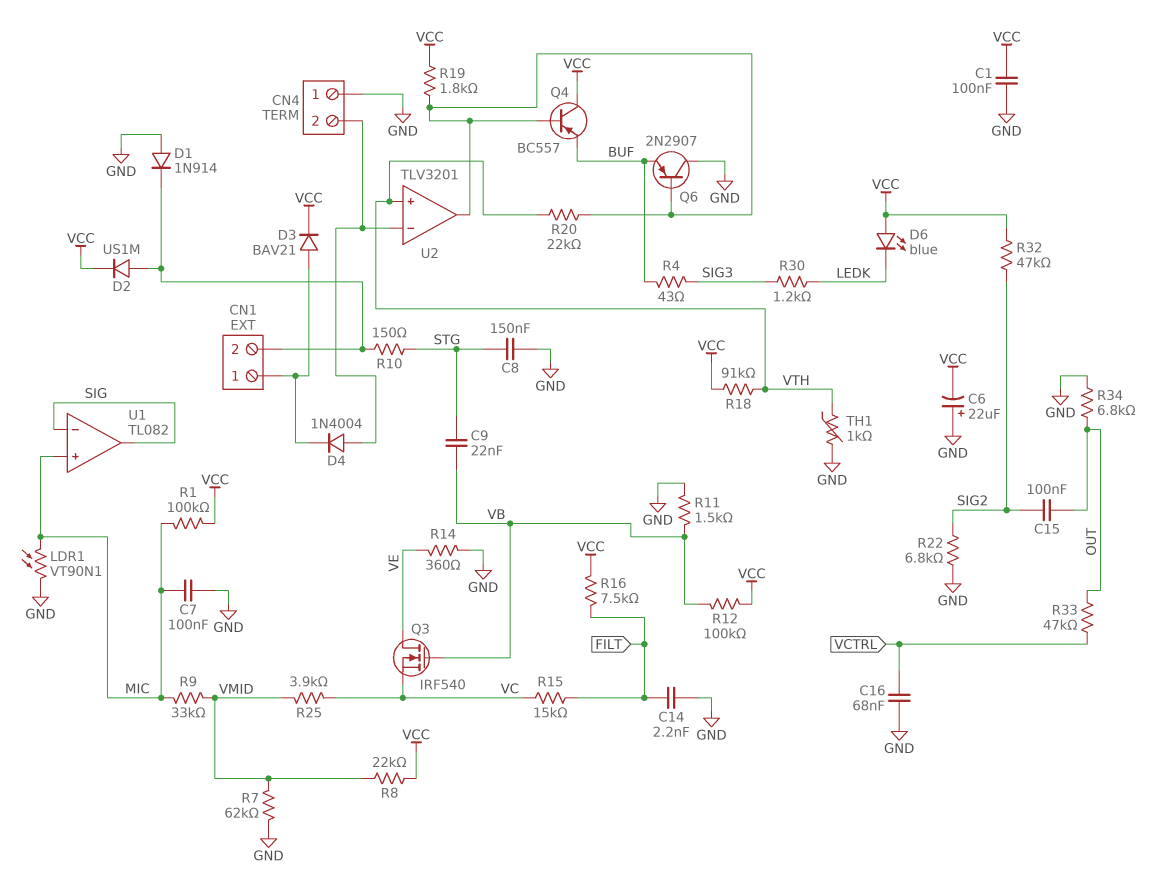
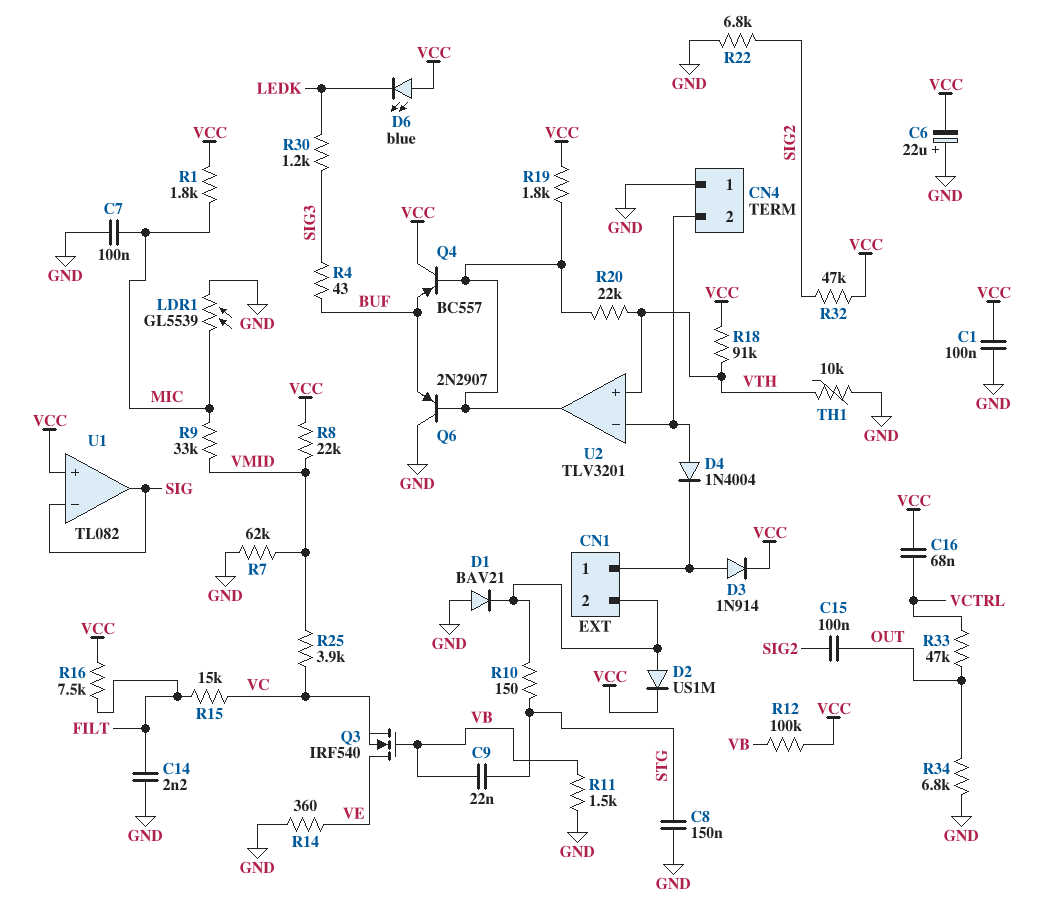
C16: 68nF (GND, VCTRL) -> 68nF (VCC, VCTRL)
D1: diode 1N914 (A GND, K CN1/2) -> diode BAV21 (A GND, K CN1/2)
D3: diode BAV21 (A CN1/1, K VCC) -> diode 1N914 (A CN1/1, K VCC)
LDR1: VT90N1 (GND, MIC) -> GL5539 (GND, MIC)
R1: 100k (MIC, VCC) -> 1.8k (MIC, VCC)
TH1: 1k (GND, VTH) -> 10k (GND, VTH)
U1 pin in+: MIC -> VCC

